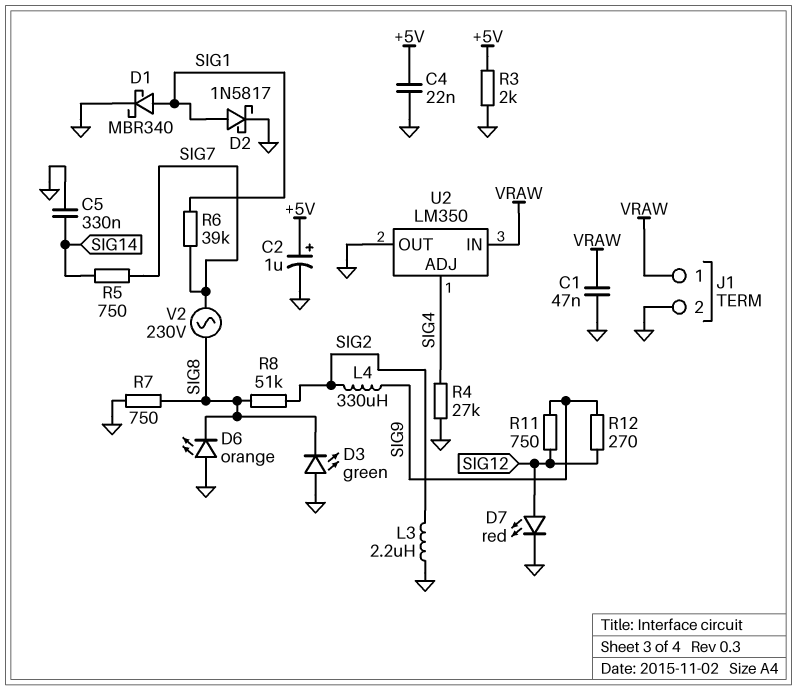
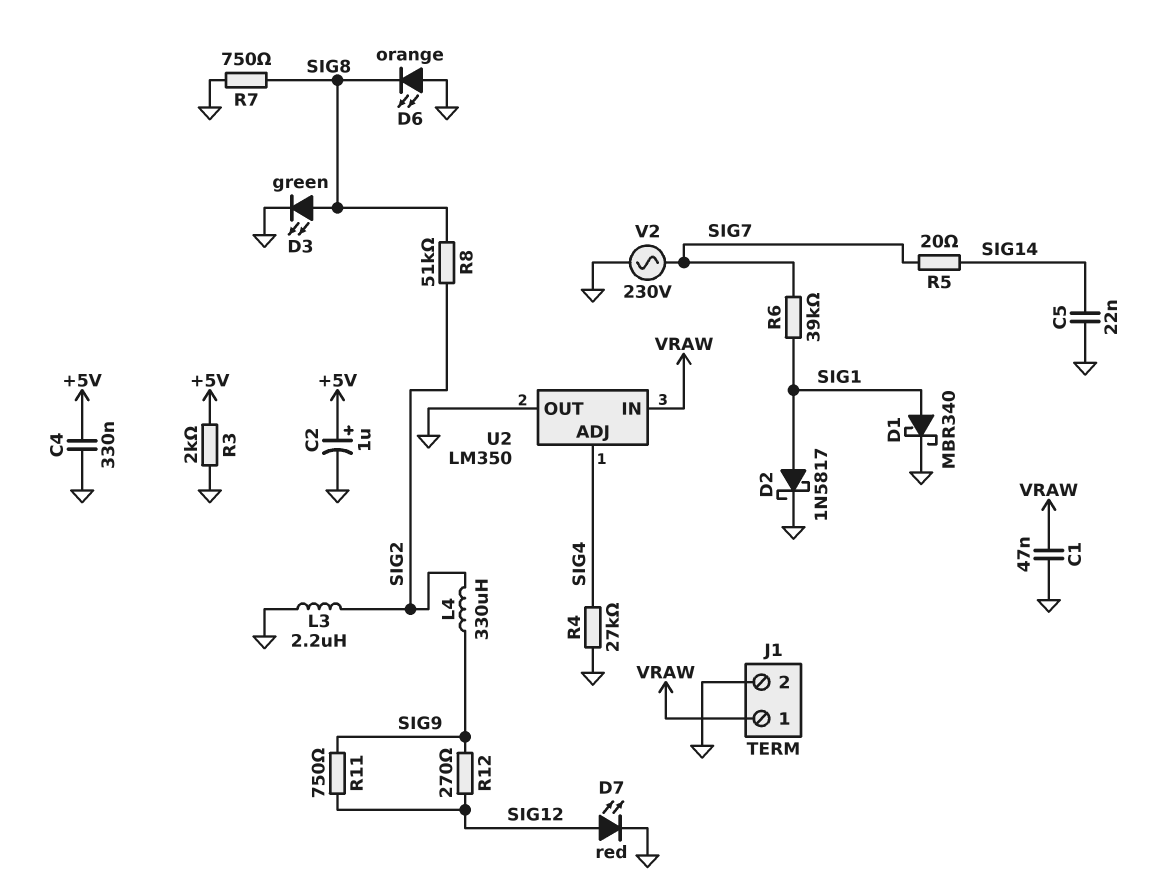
C4: 22nF (+5V, GND) -> 330nF (+5V, GND)
C5: 330nF (GND, SIG14) -> 22nF (GND, SIG14)
D3: LED green (A GND, K SIG8) -> LED green (A SIG8, K GND)
R5: 750 (SIG7, SIG14) -> 20 (SIG7, SIG14)
V2: AC 230V (SIG7, SIG8) -> AC 230V (GND, SIG7)

